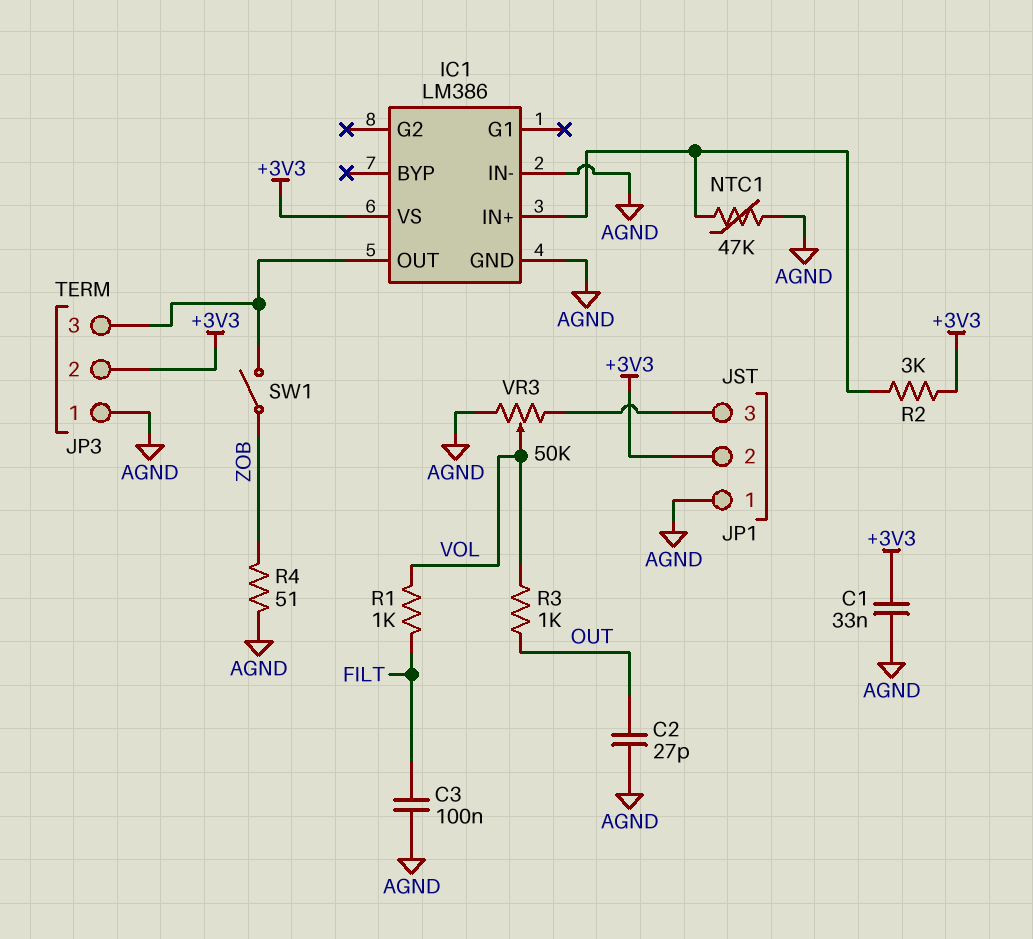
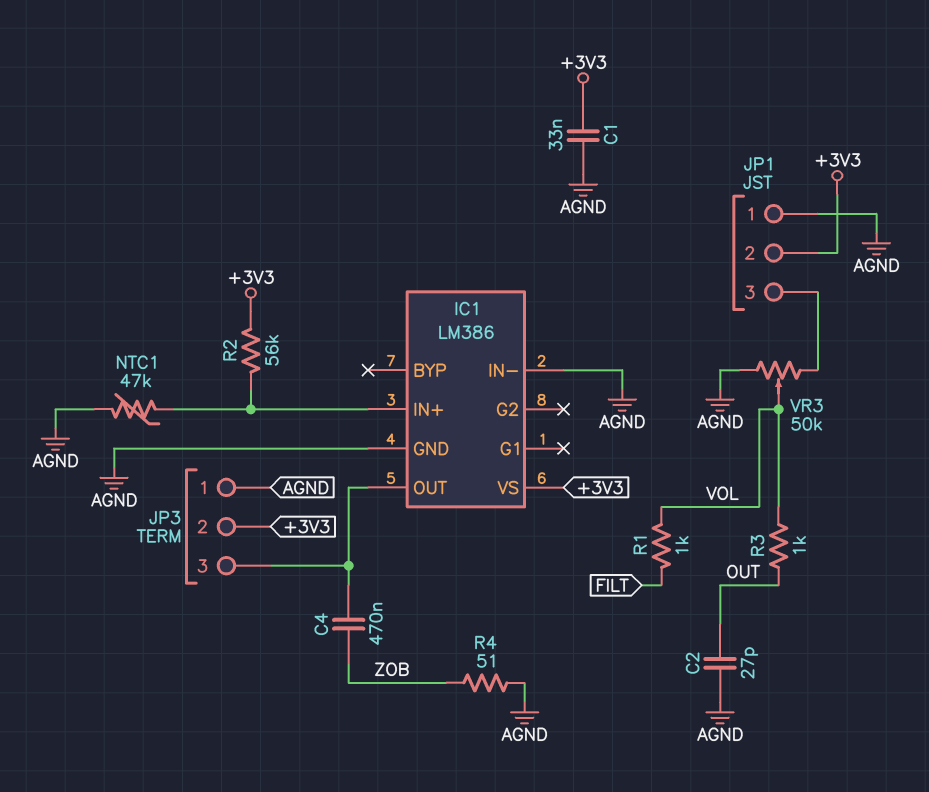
C3: 100nF (AGND, FILT) -> none
C4: none -> 470nF (IC1/OUT, ZOB)
R2: 3k (+3V3, IC1/IN+) -> 56k (+3V3, IC1/IN+)
SW1: switch (IC1/OUT, ZOB) -> none

